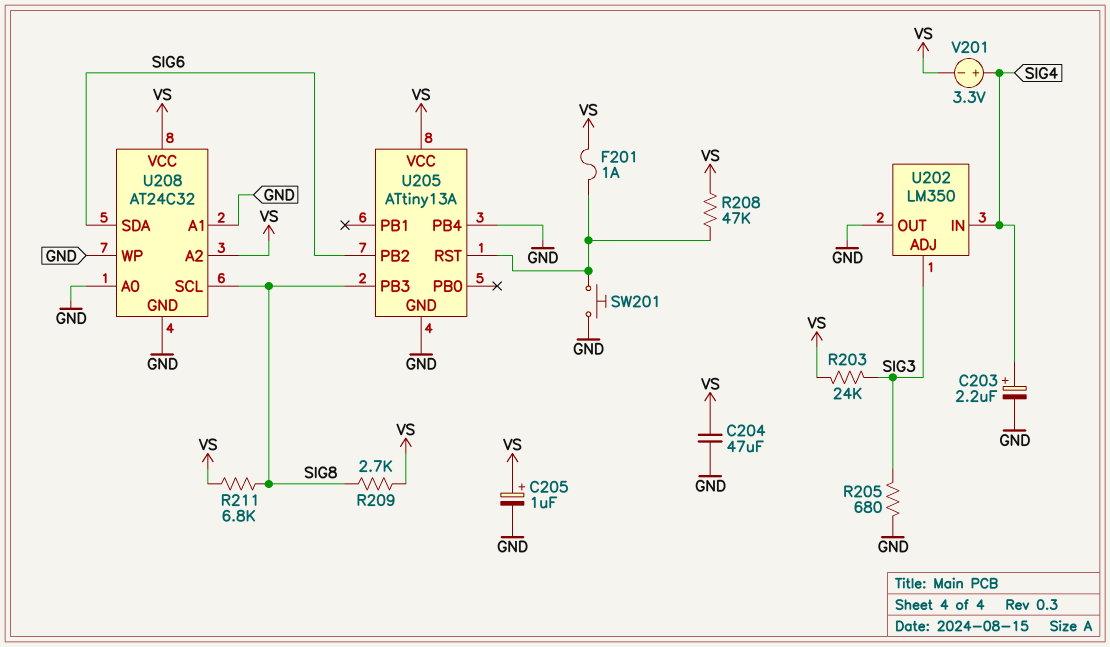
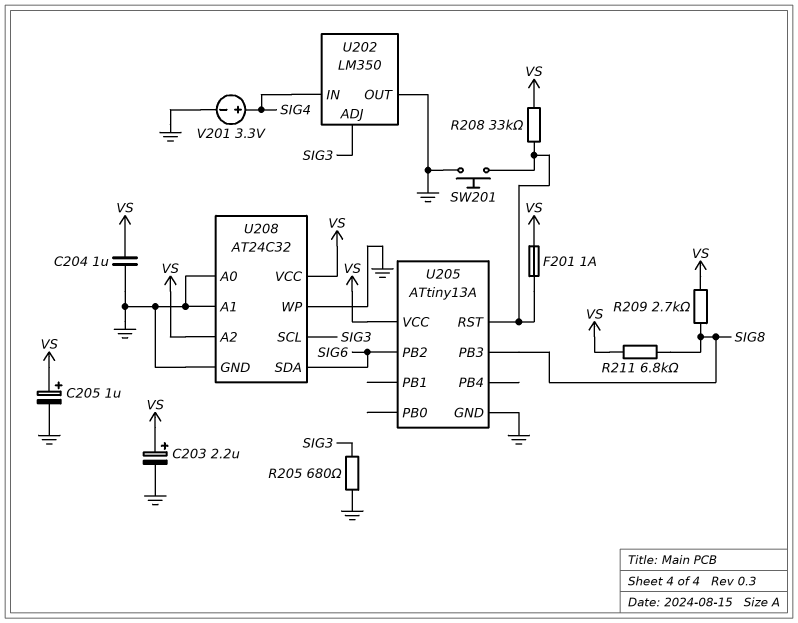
C203: 2.2uF (plus SIG4, minus GND) -> 2.2uF (plus VS, minus GND)
C204: 47uF (GND, VS) -> 1uF (GND, VS)
R203: 24k (SIG3, VS) -> none
R208: 47k (U205/RST, VS) -> 33k (U205/RST, VS)
U205 pin PB4: GND -> none
U208 pin SCL: SIG8 -> SIG3
V201: 3.3V (plus SIG4, minus VS) -> 3.3V (plus SIG4, minus GND)

